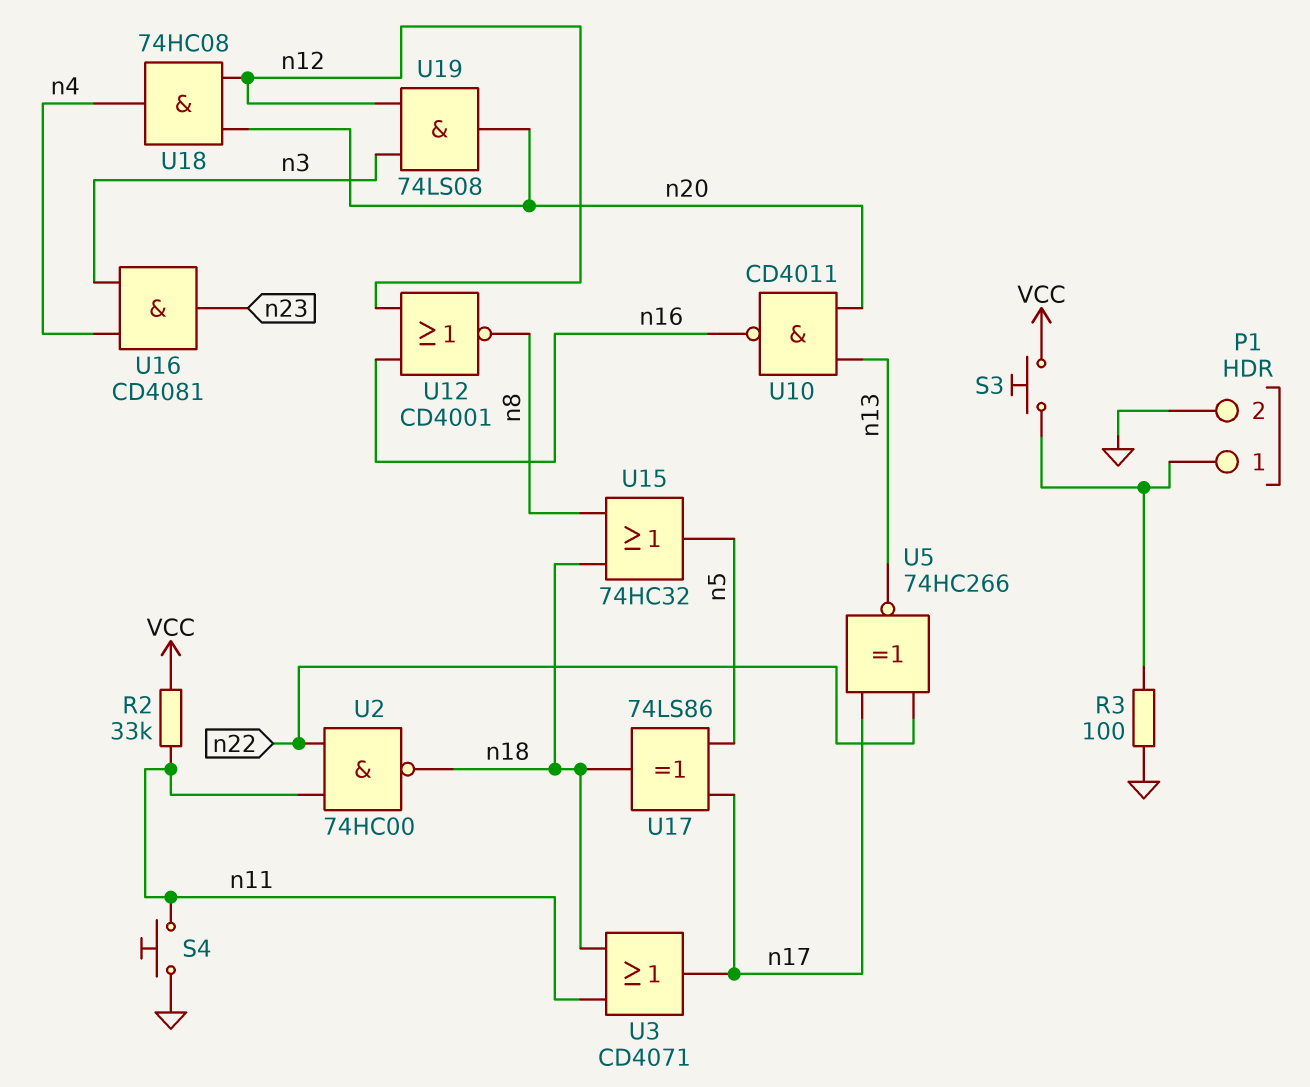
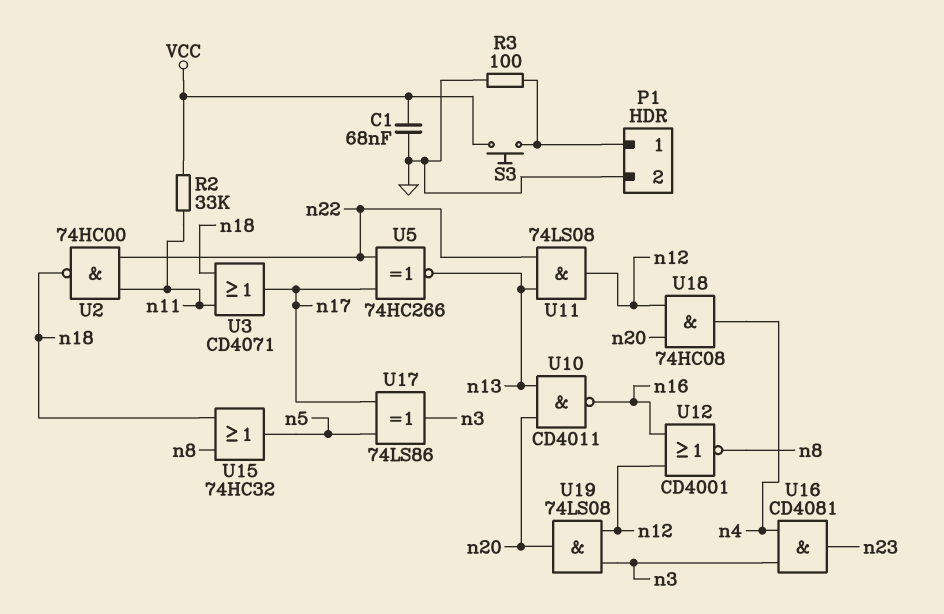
C1: none -> 68nF (GND, VCC)
S4: button (GND, n11) -> none
U11: none -> AND 74LS08 (in n13, in n22, out n12)
U17: XOR 74LS86 (in n5, in n17, out n18) -> XOR 74LS86 (in n5, in n17, out n3)

